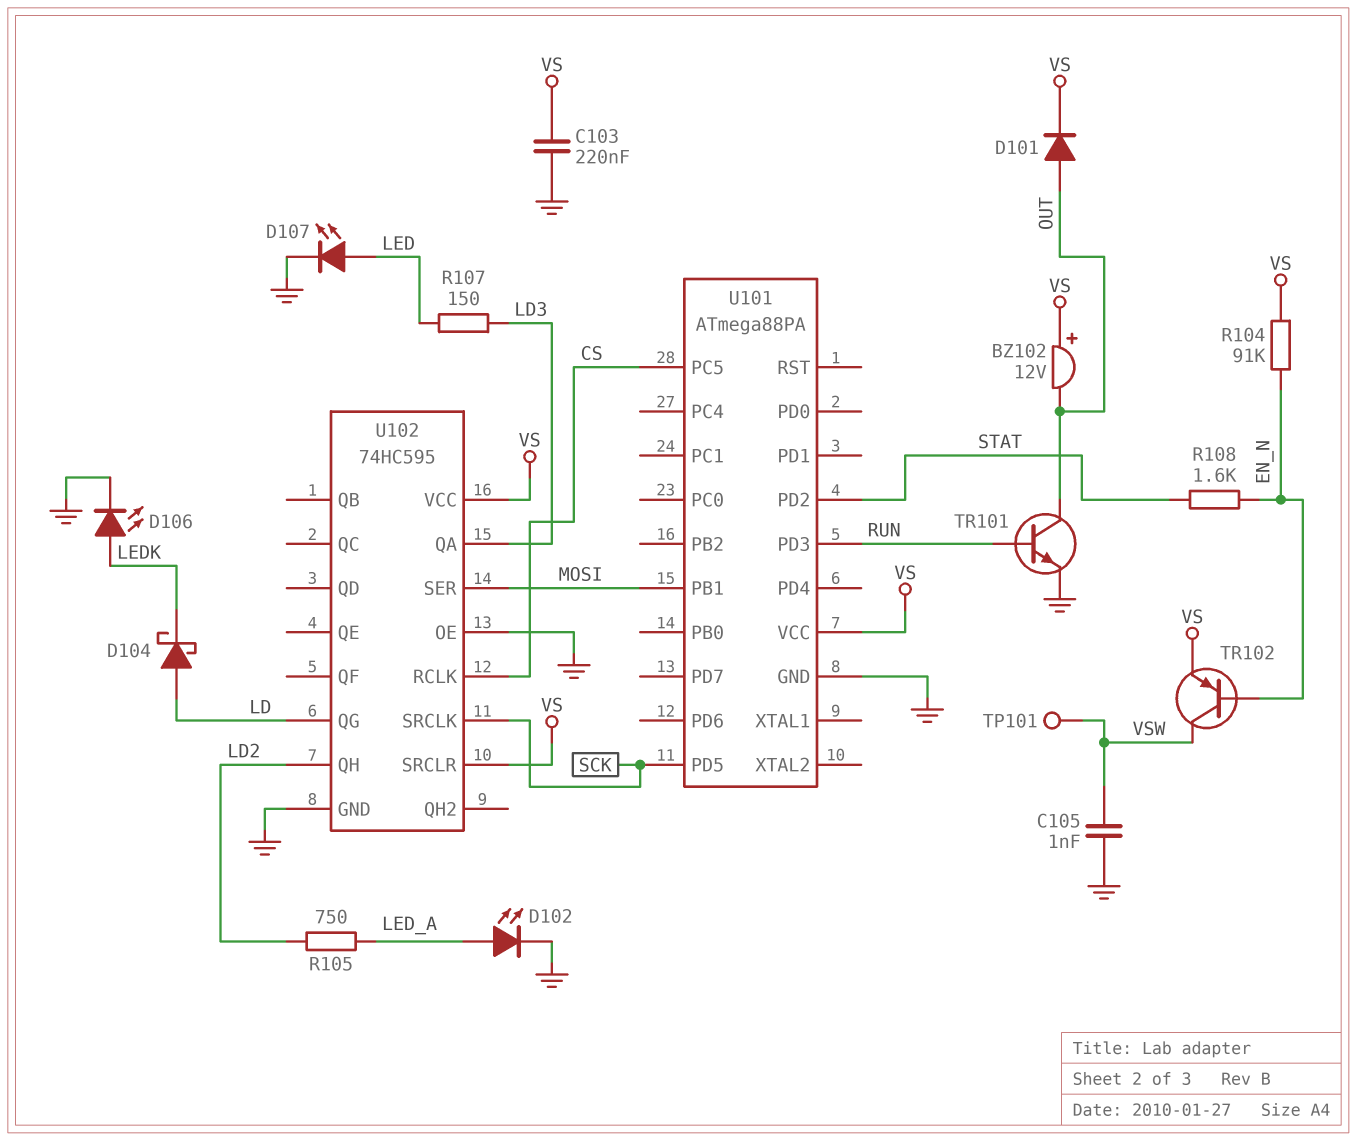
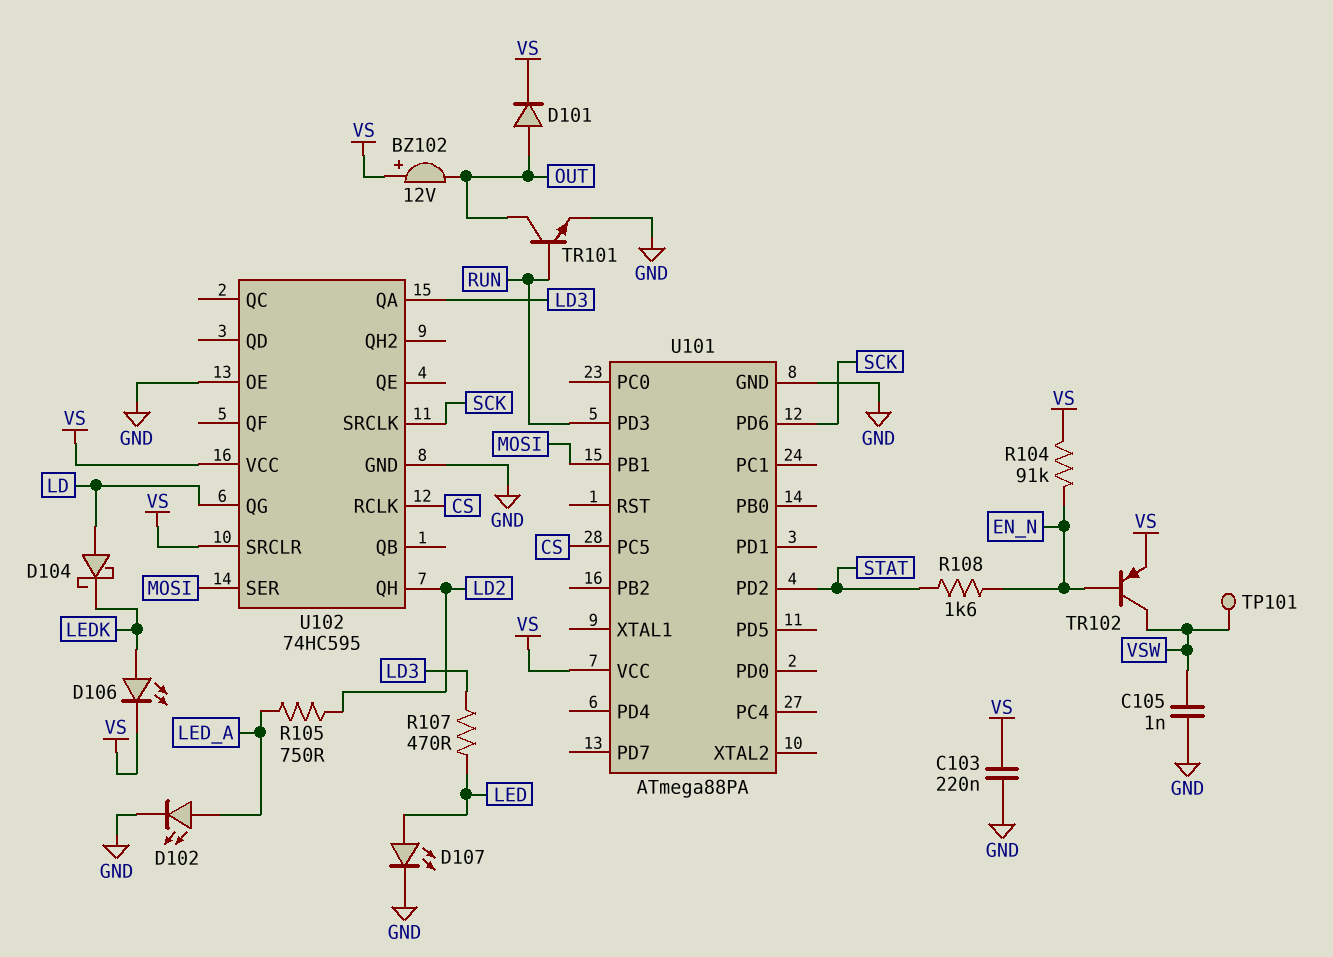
D106: LED (A LEDK, K GND) -> LED (A LEDK, K VS)
R107: 150 (LD3, LED) -> 470 (LD3, LED)
U101 pin PD5: SCK -> none
U101 pin PD6: none -> SCK

